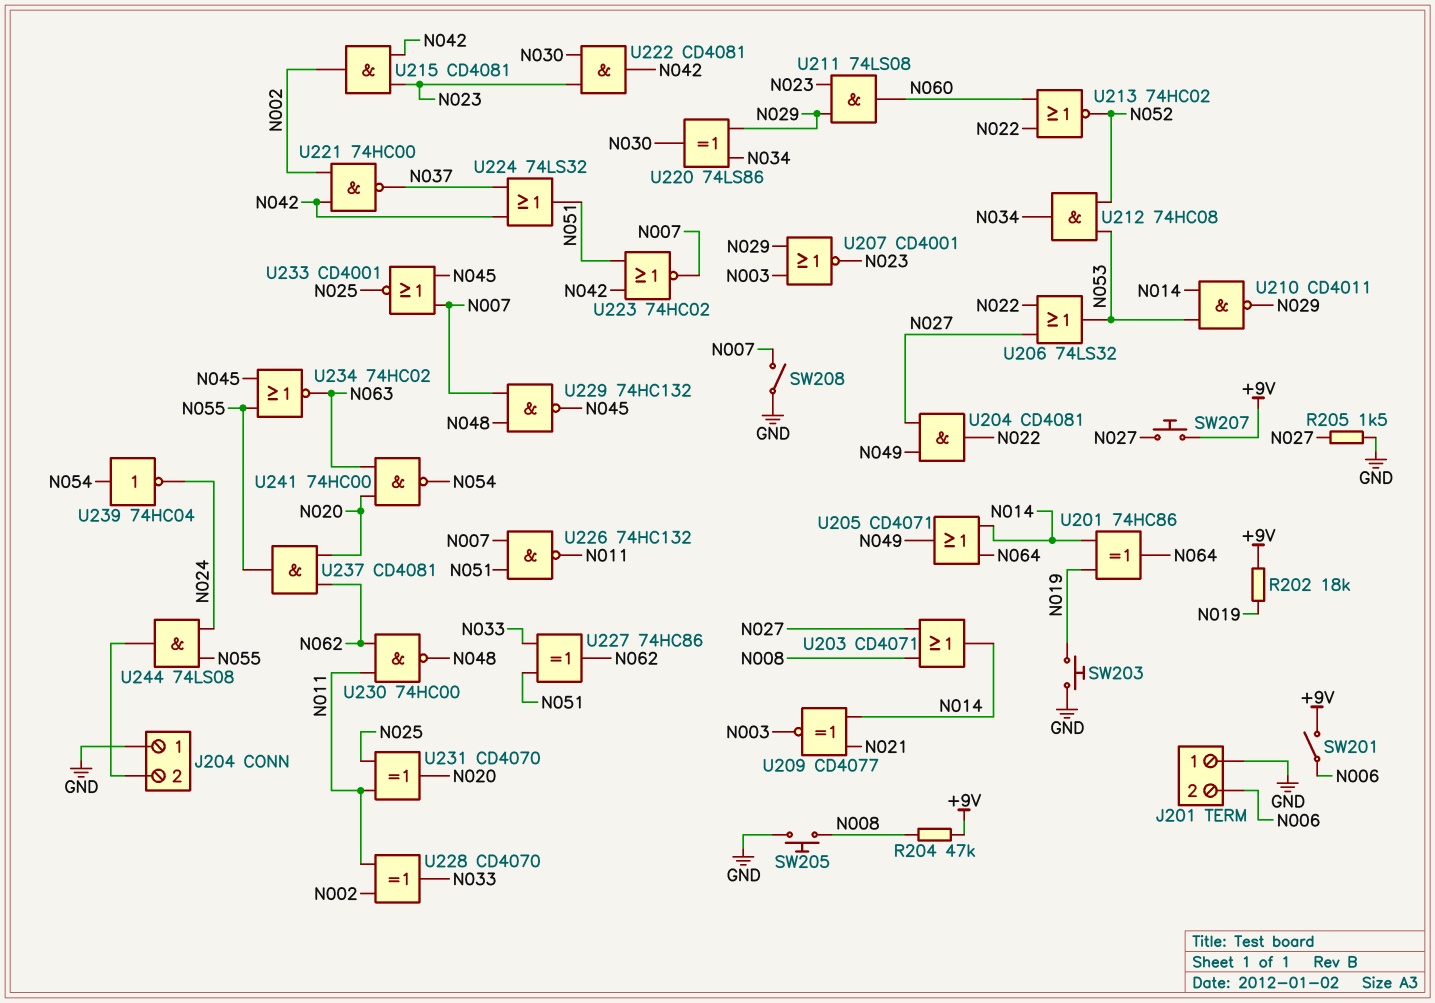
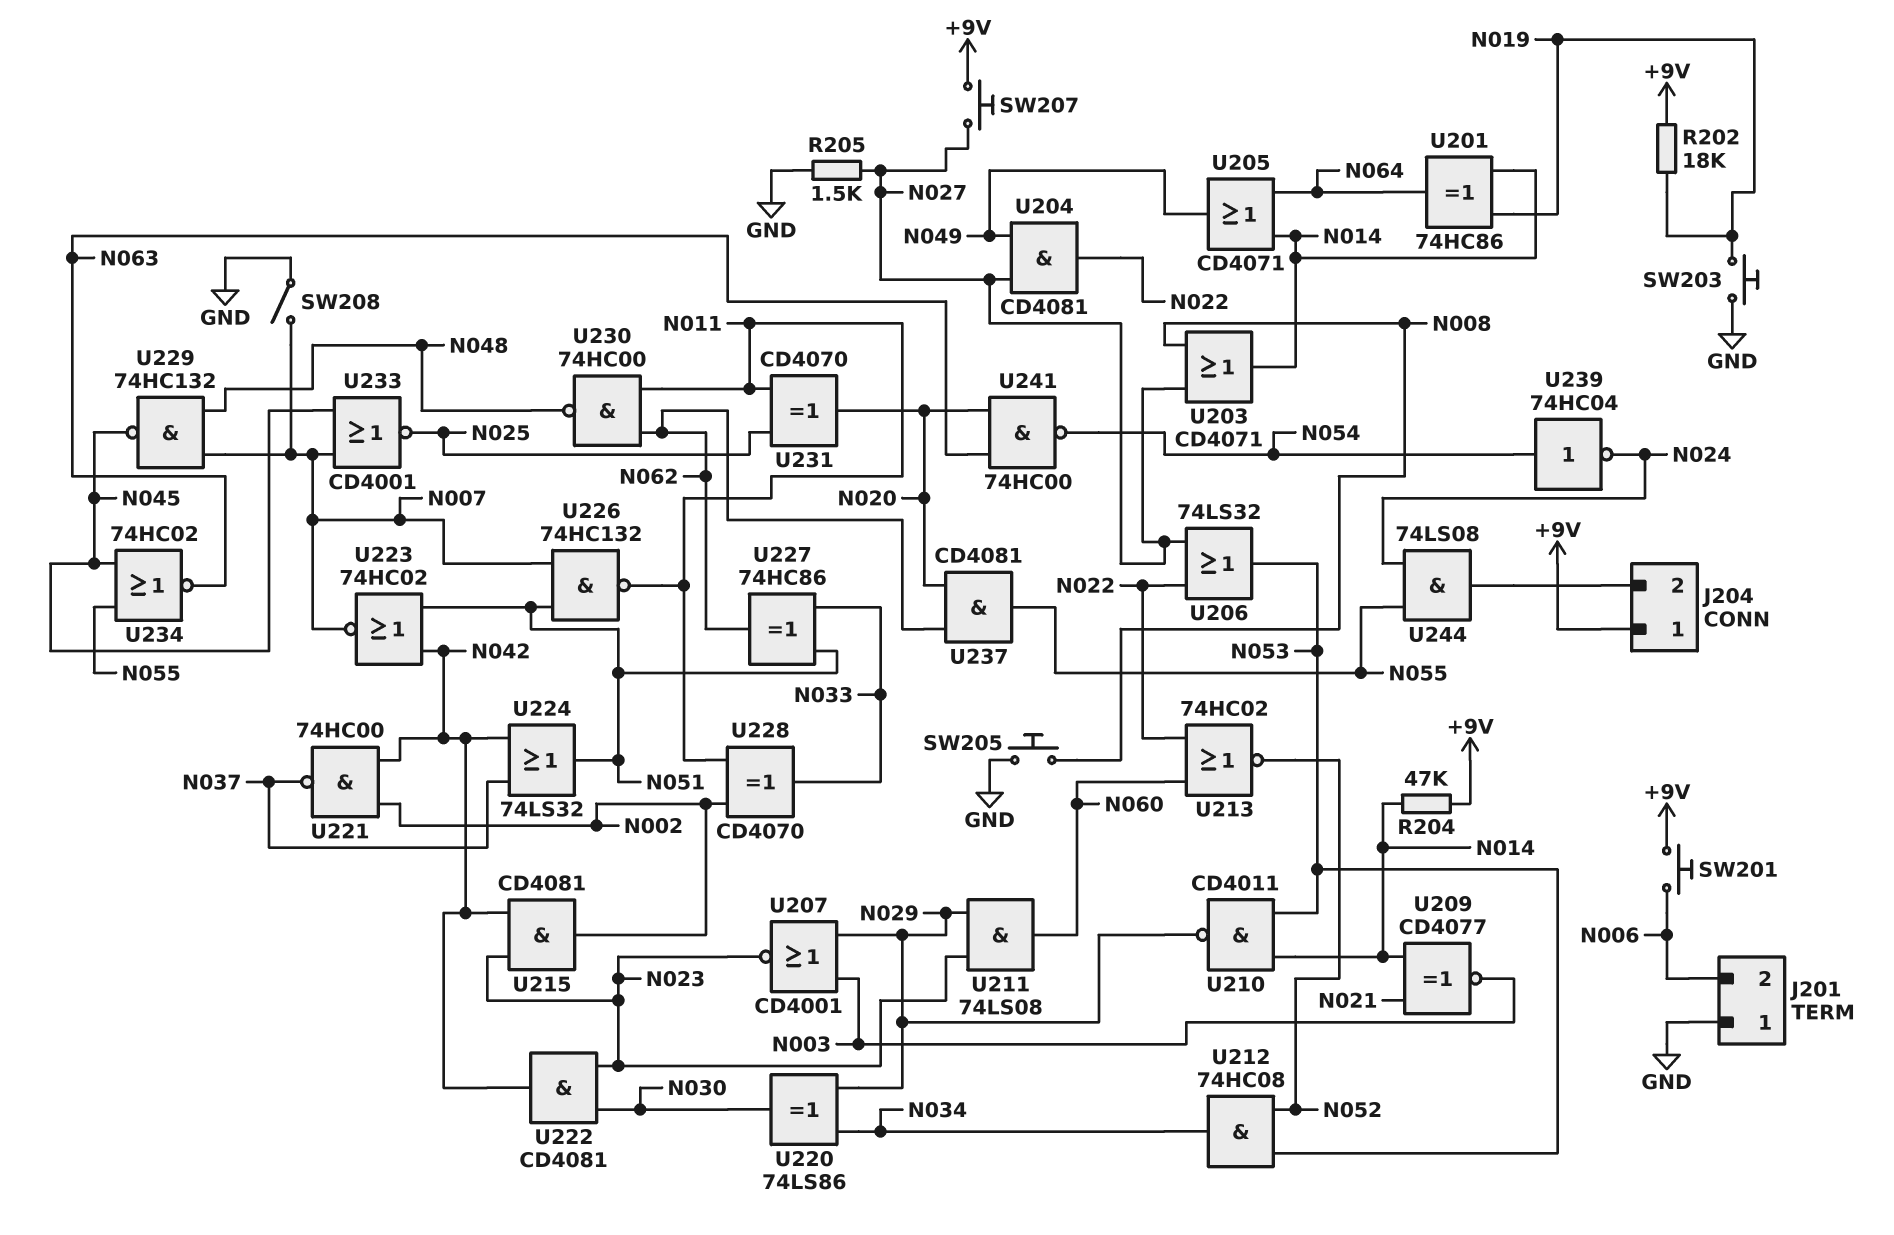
J204 pin 1: GND -> +9V
R204: 47k (+9V, N008) -> 47k (+9V, N014)
SW201: switch (+9V, N006) -> button (+9V, N006)

